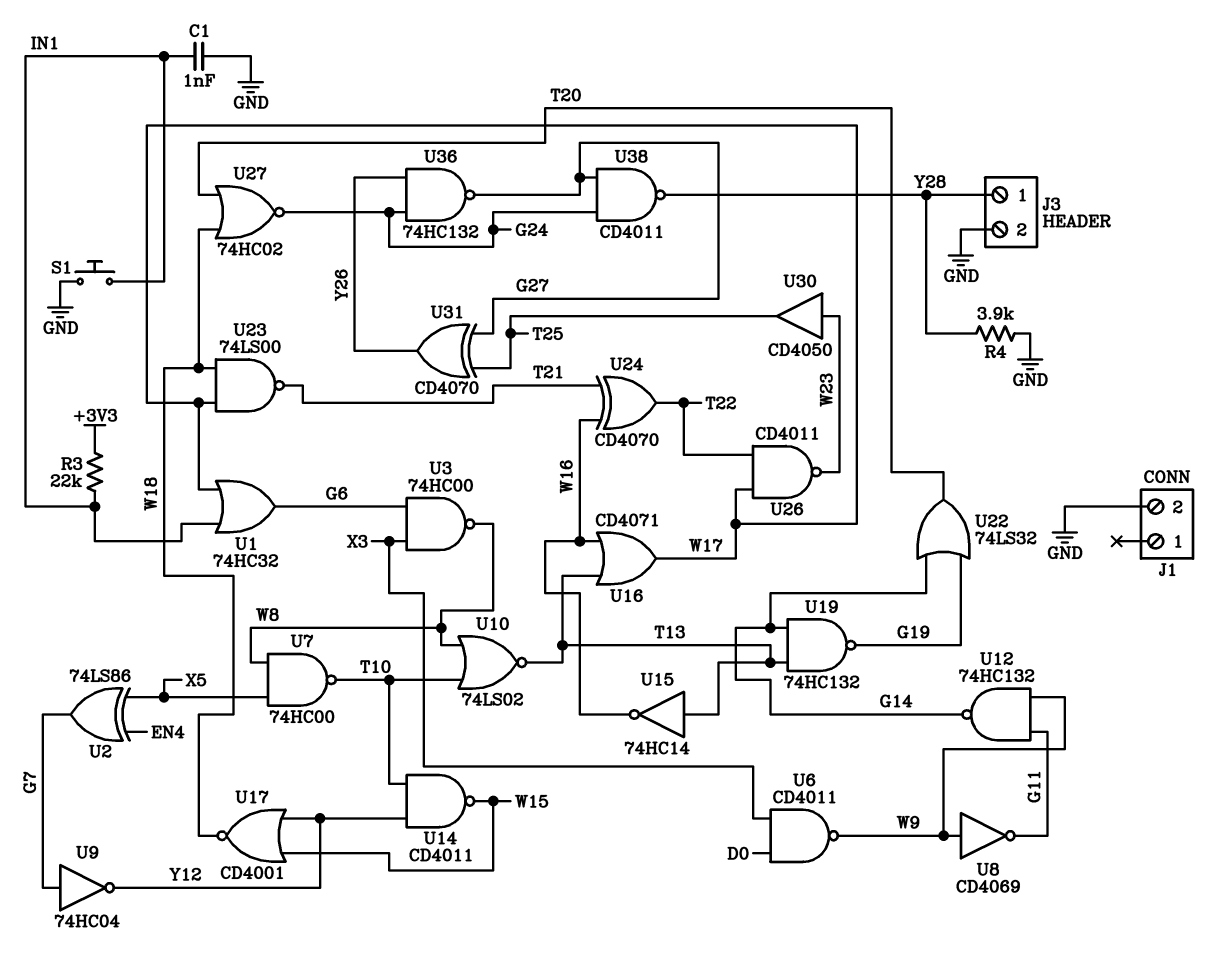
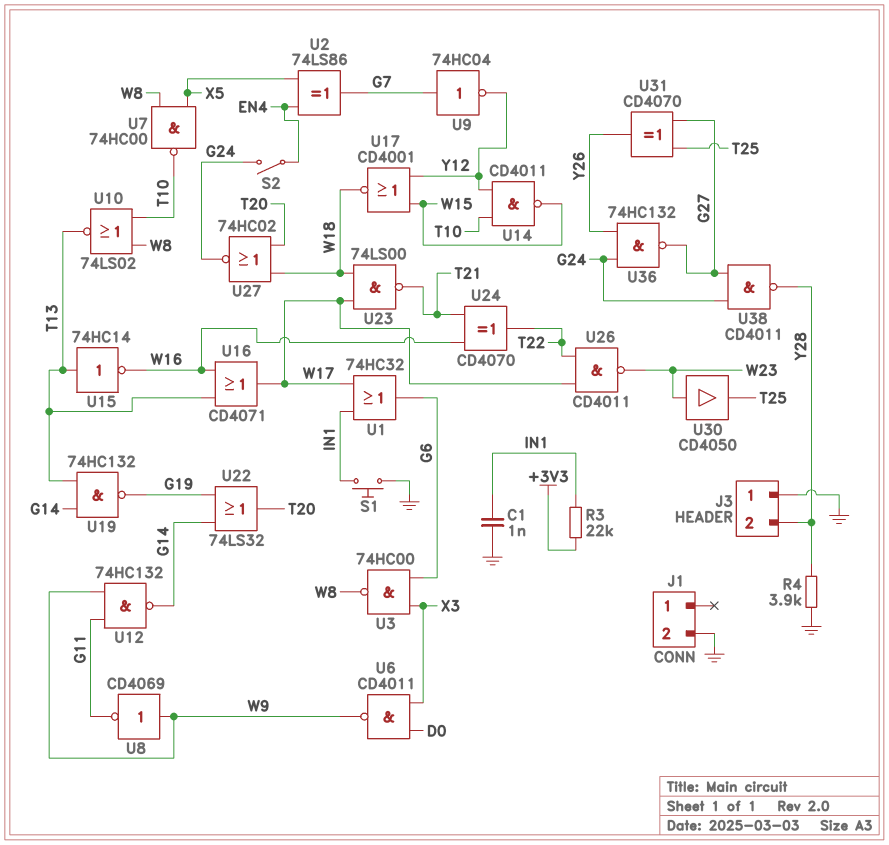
J3 pin 1: Y28 -> GND
J3 pin 2: GND -> Y28
S2: none -> switch (EN4, G24)

